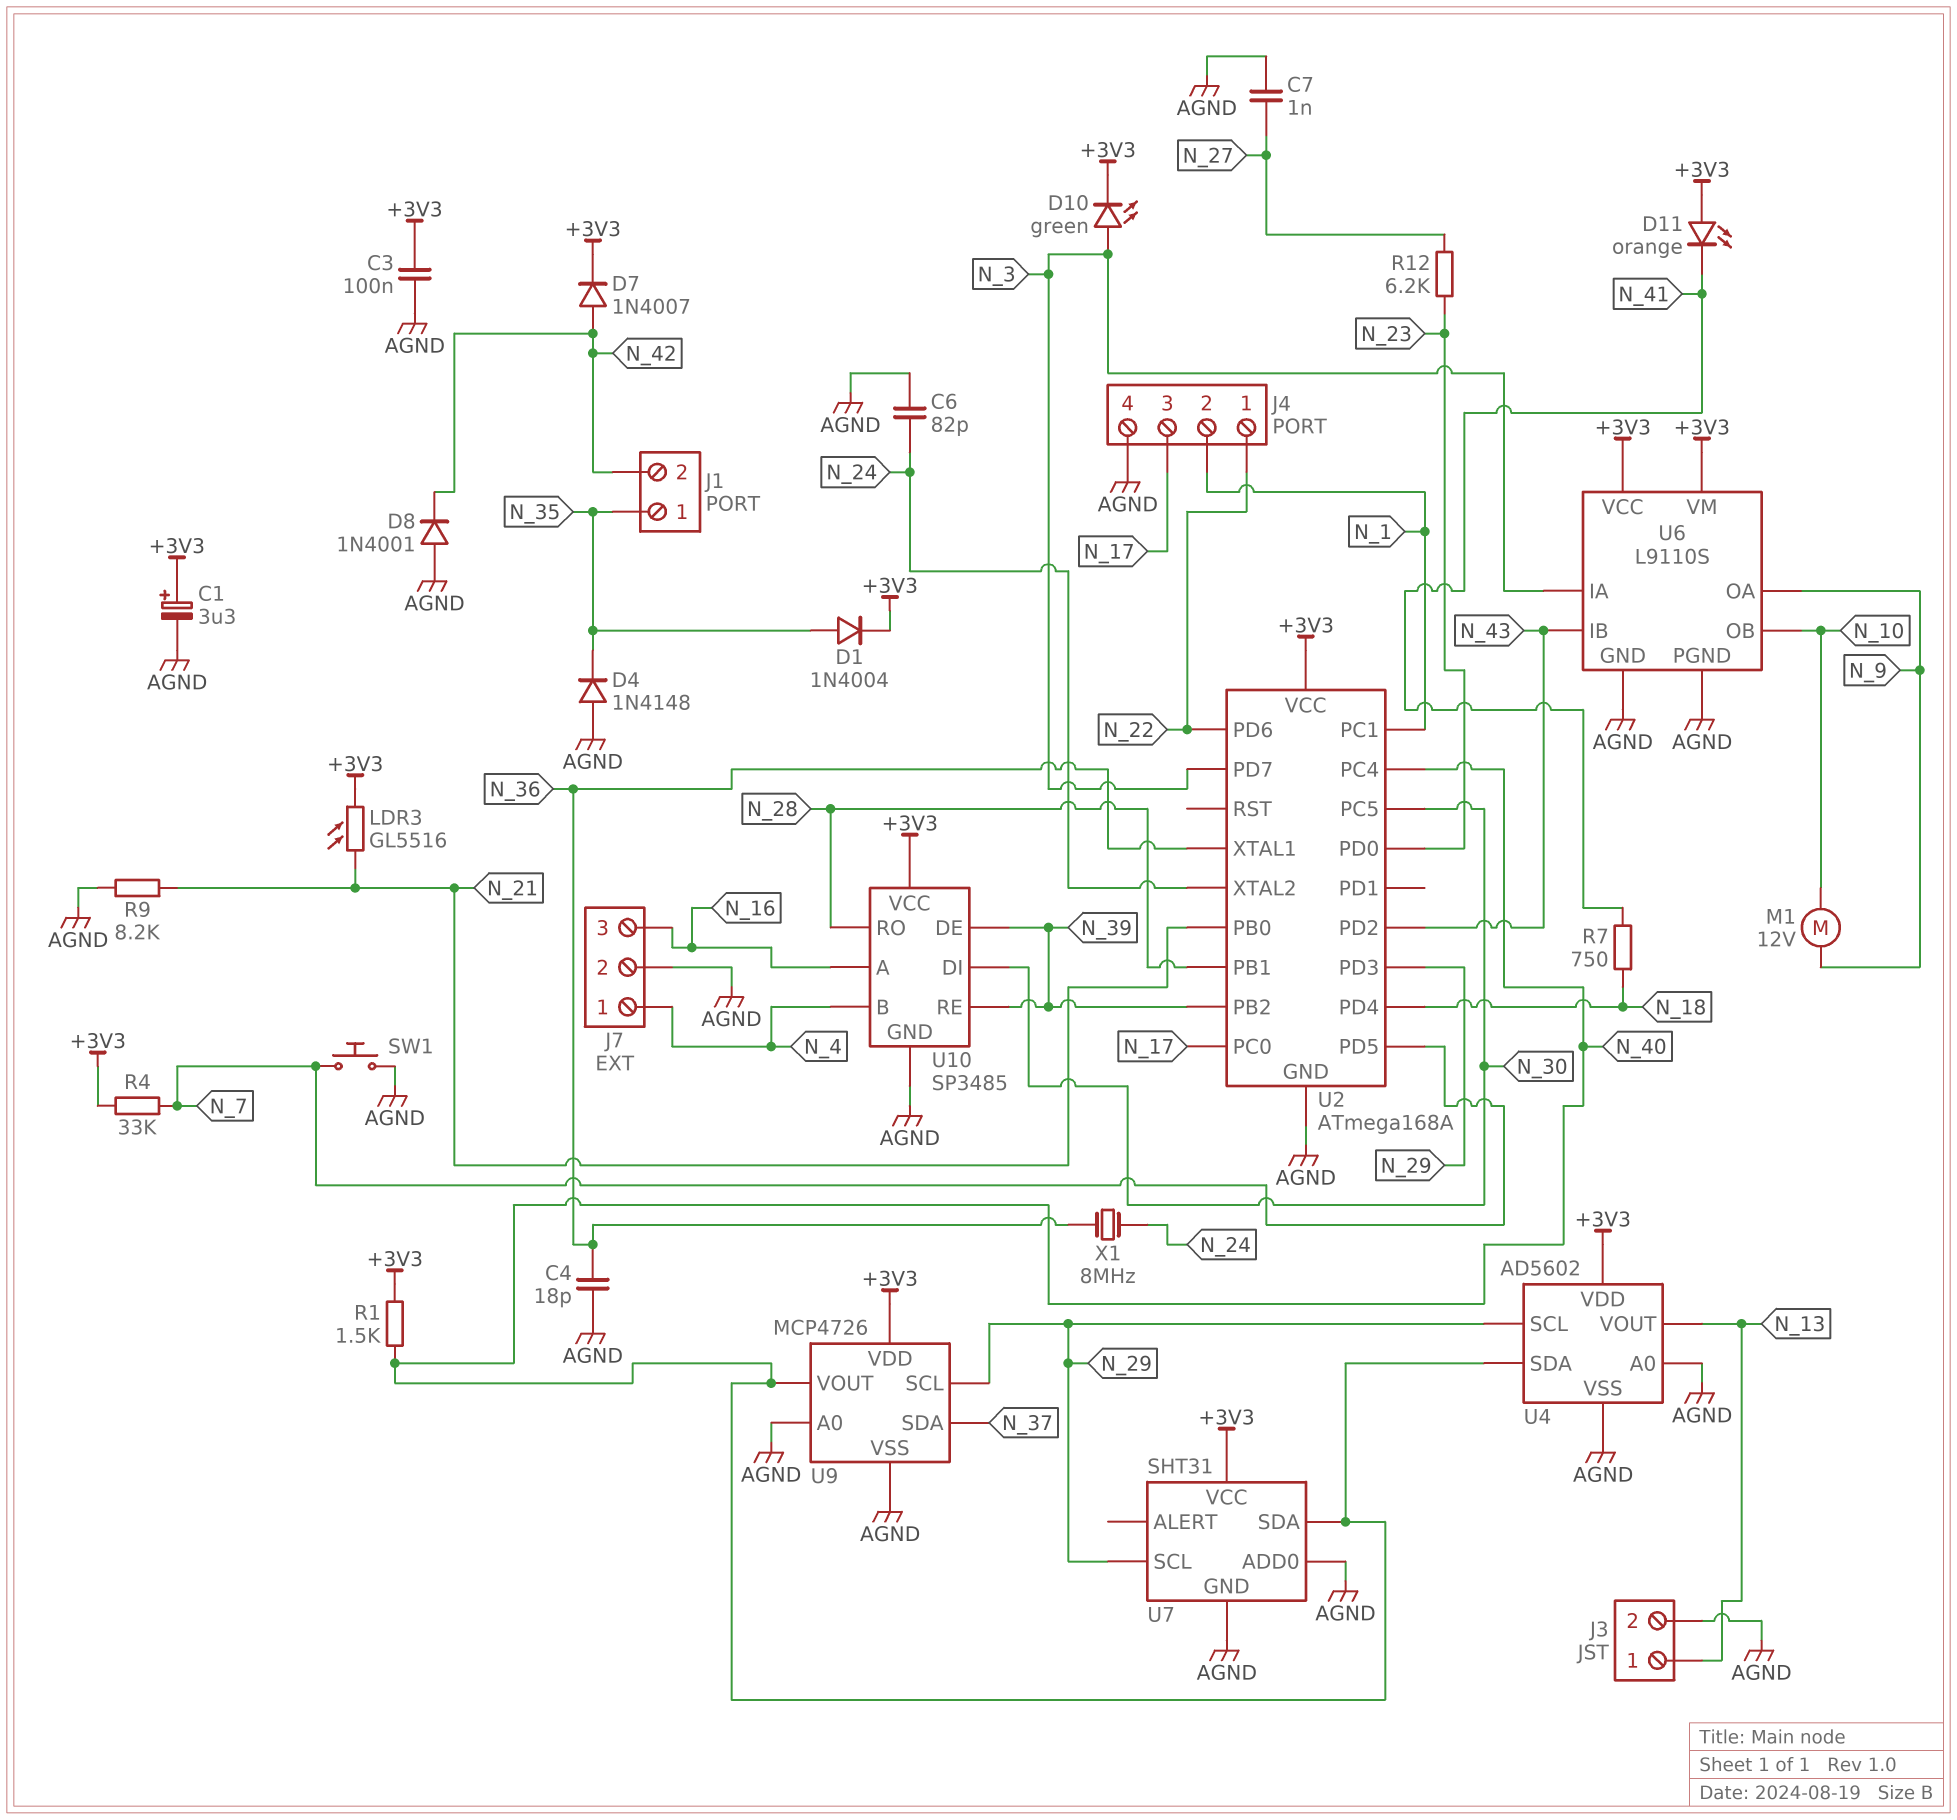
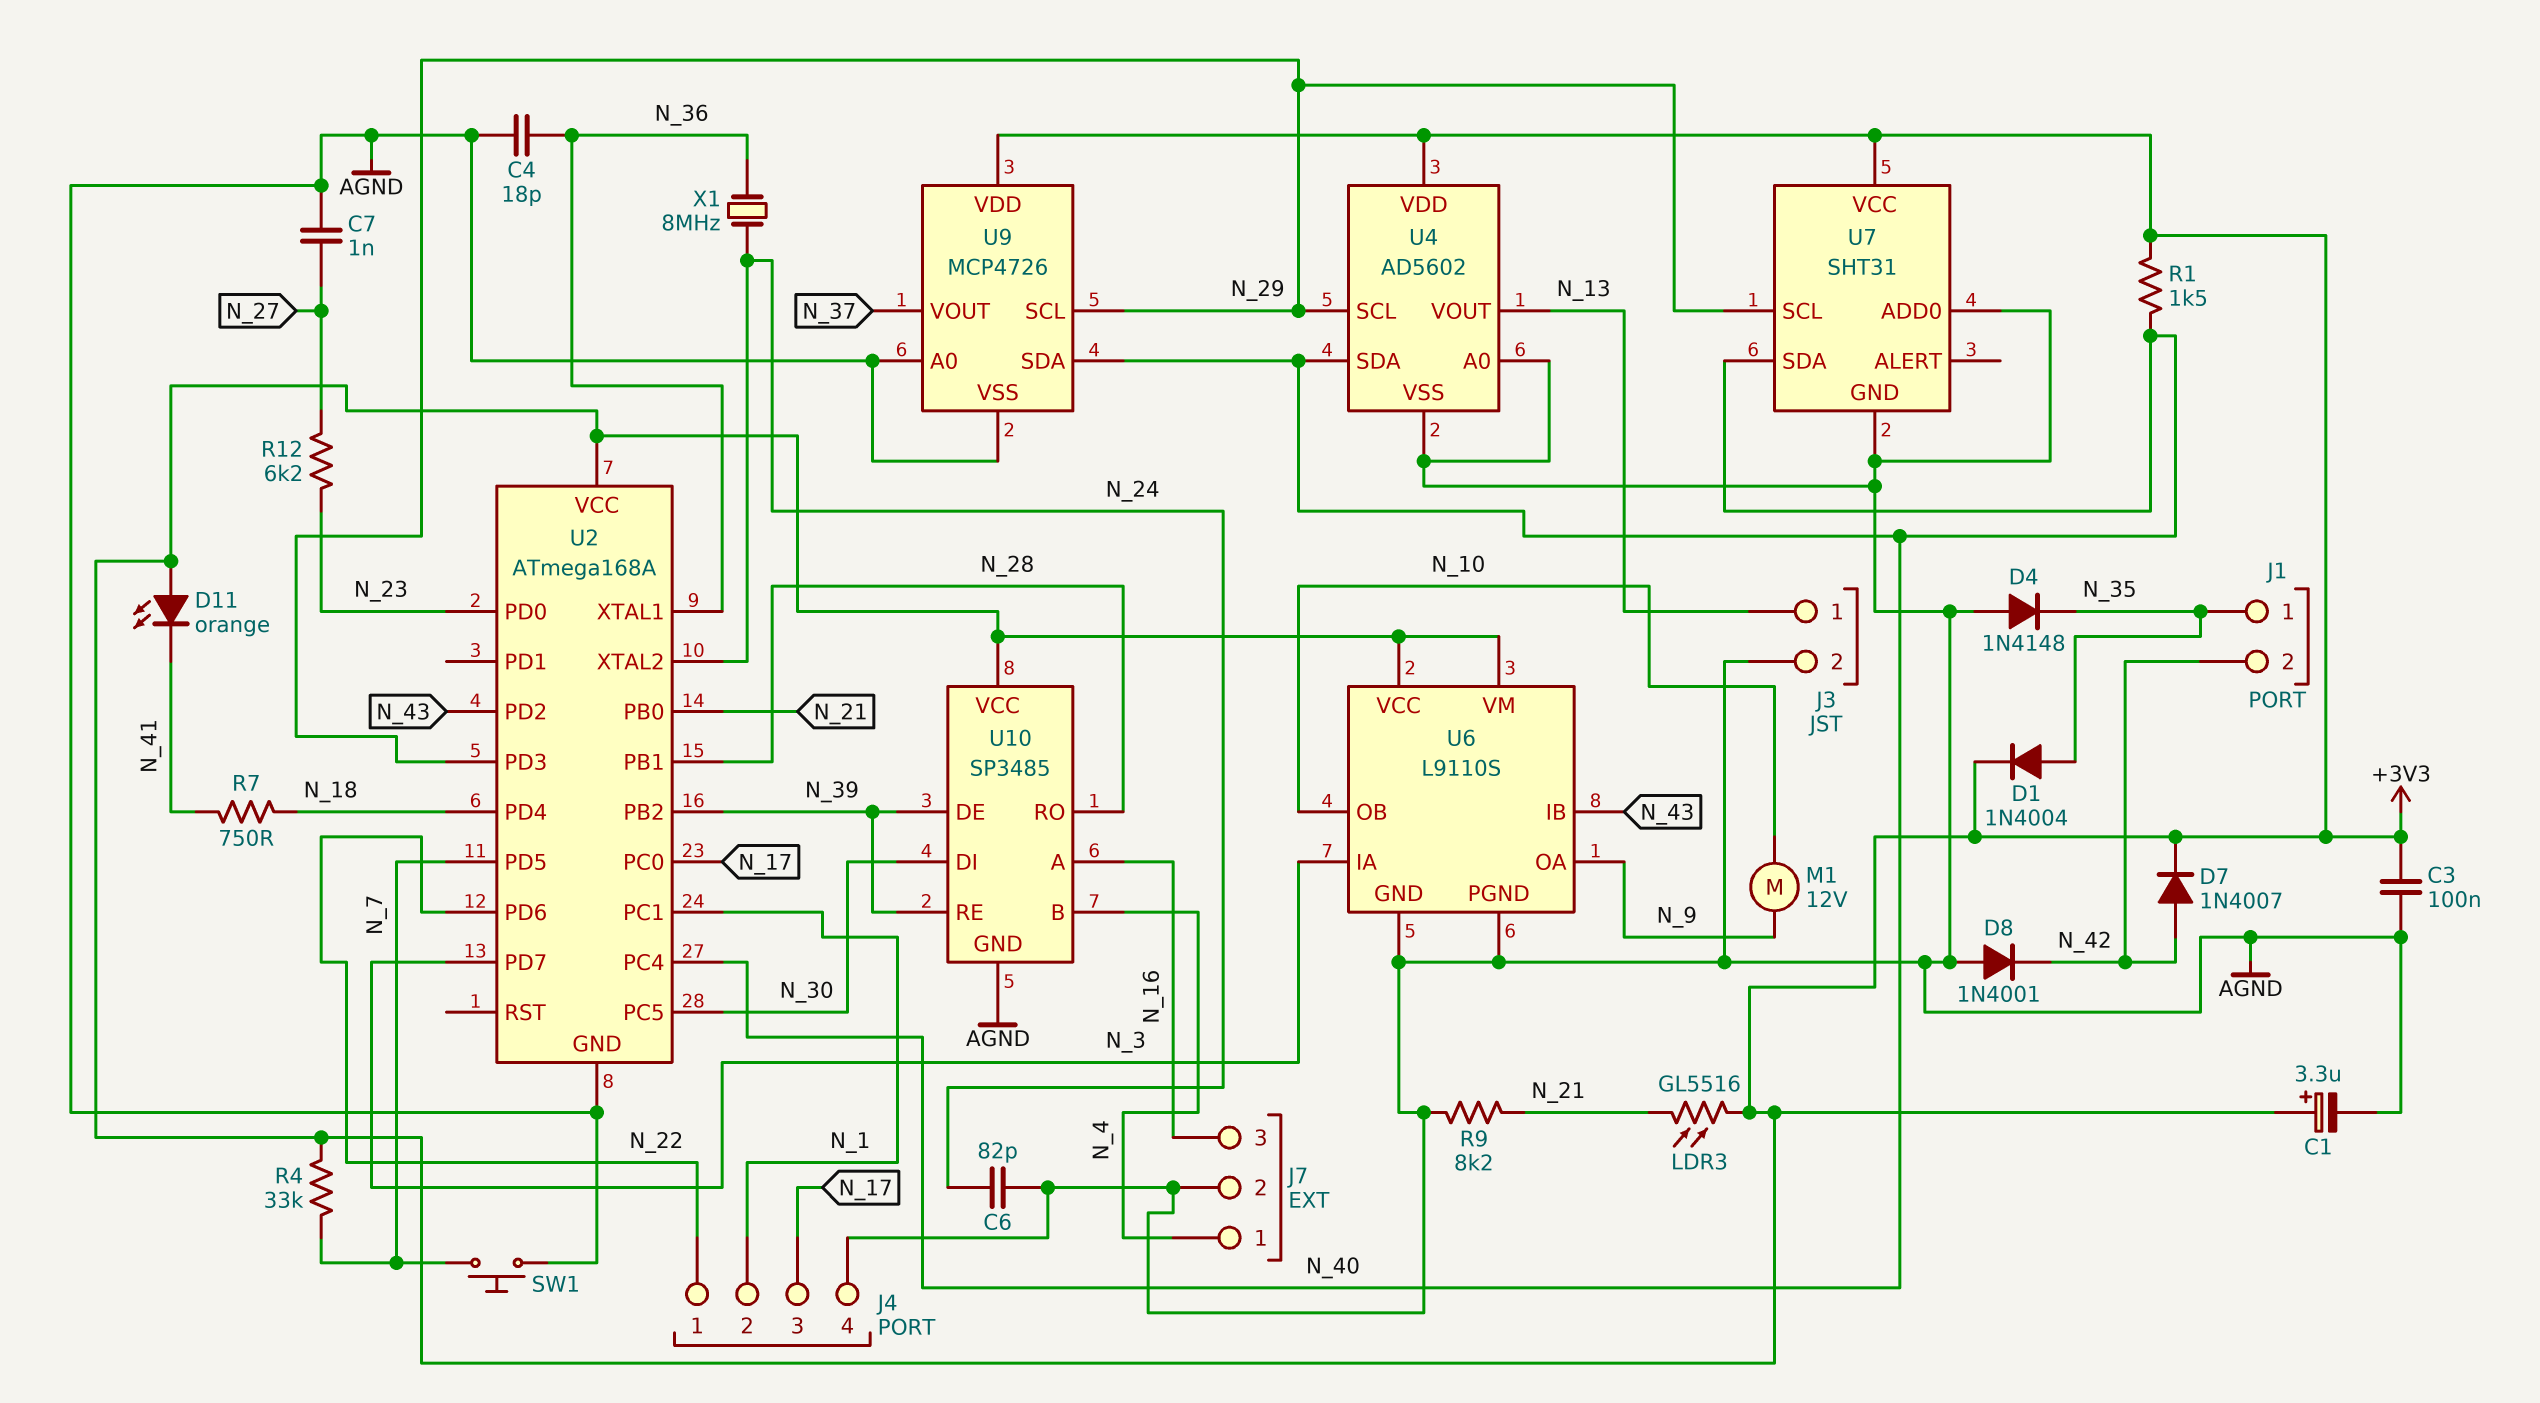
D10: LED green (A N_3, K +3V3) -> none
U9 pin SDA: N_37 -> N_40
U9 pin VOUT: N_40 -> N_37

